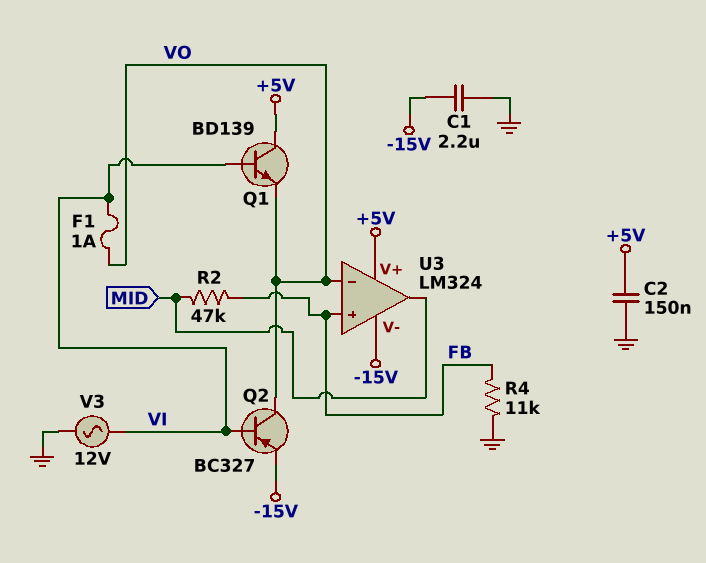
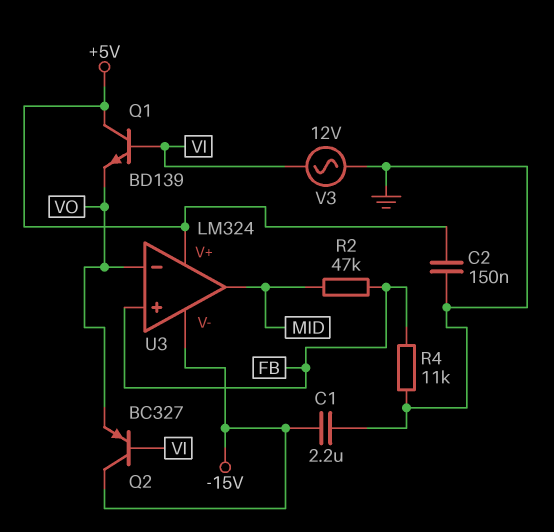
F1: 1A (VI, VO) -> none
Q2: PNP BC327 (B VI, C VO, E -15V) -> PNP BC327 (B VI, C -15V, E VO)

